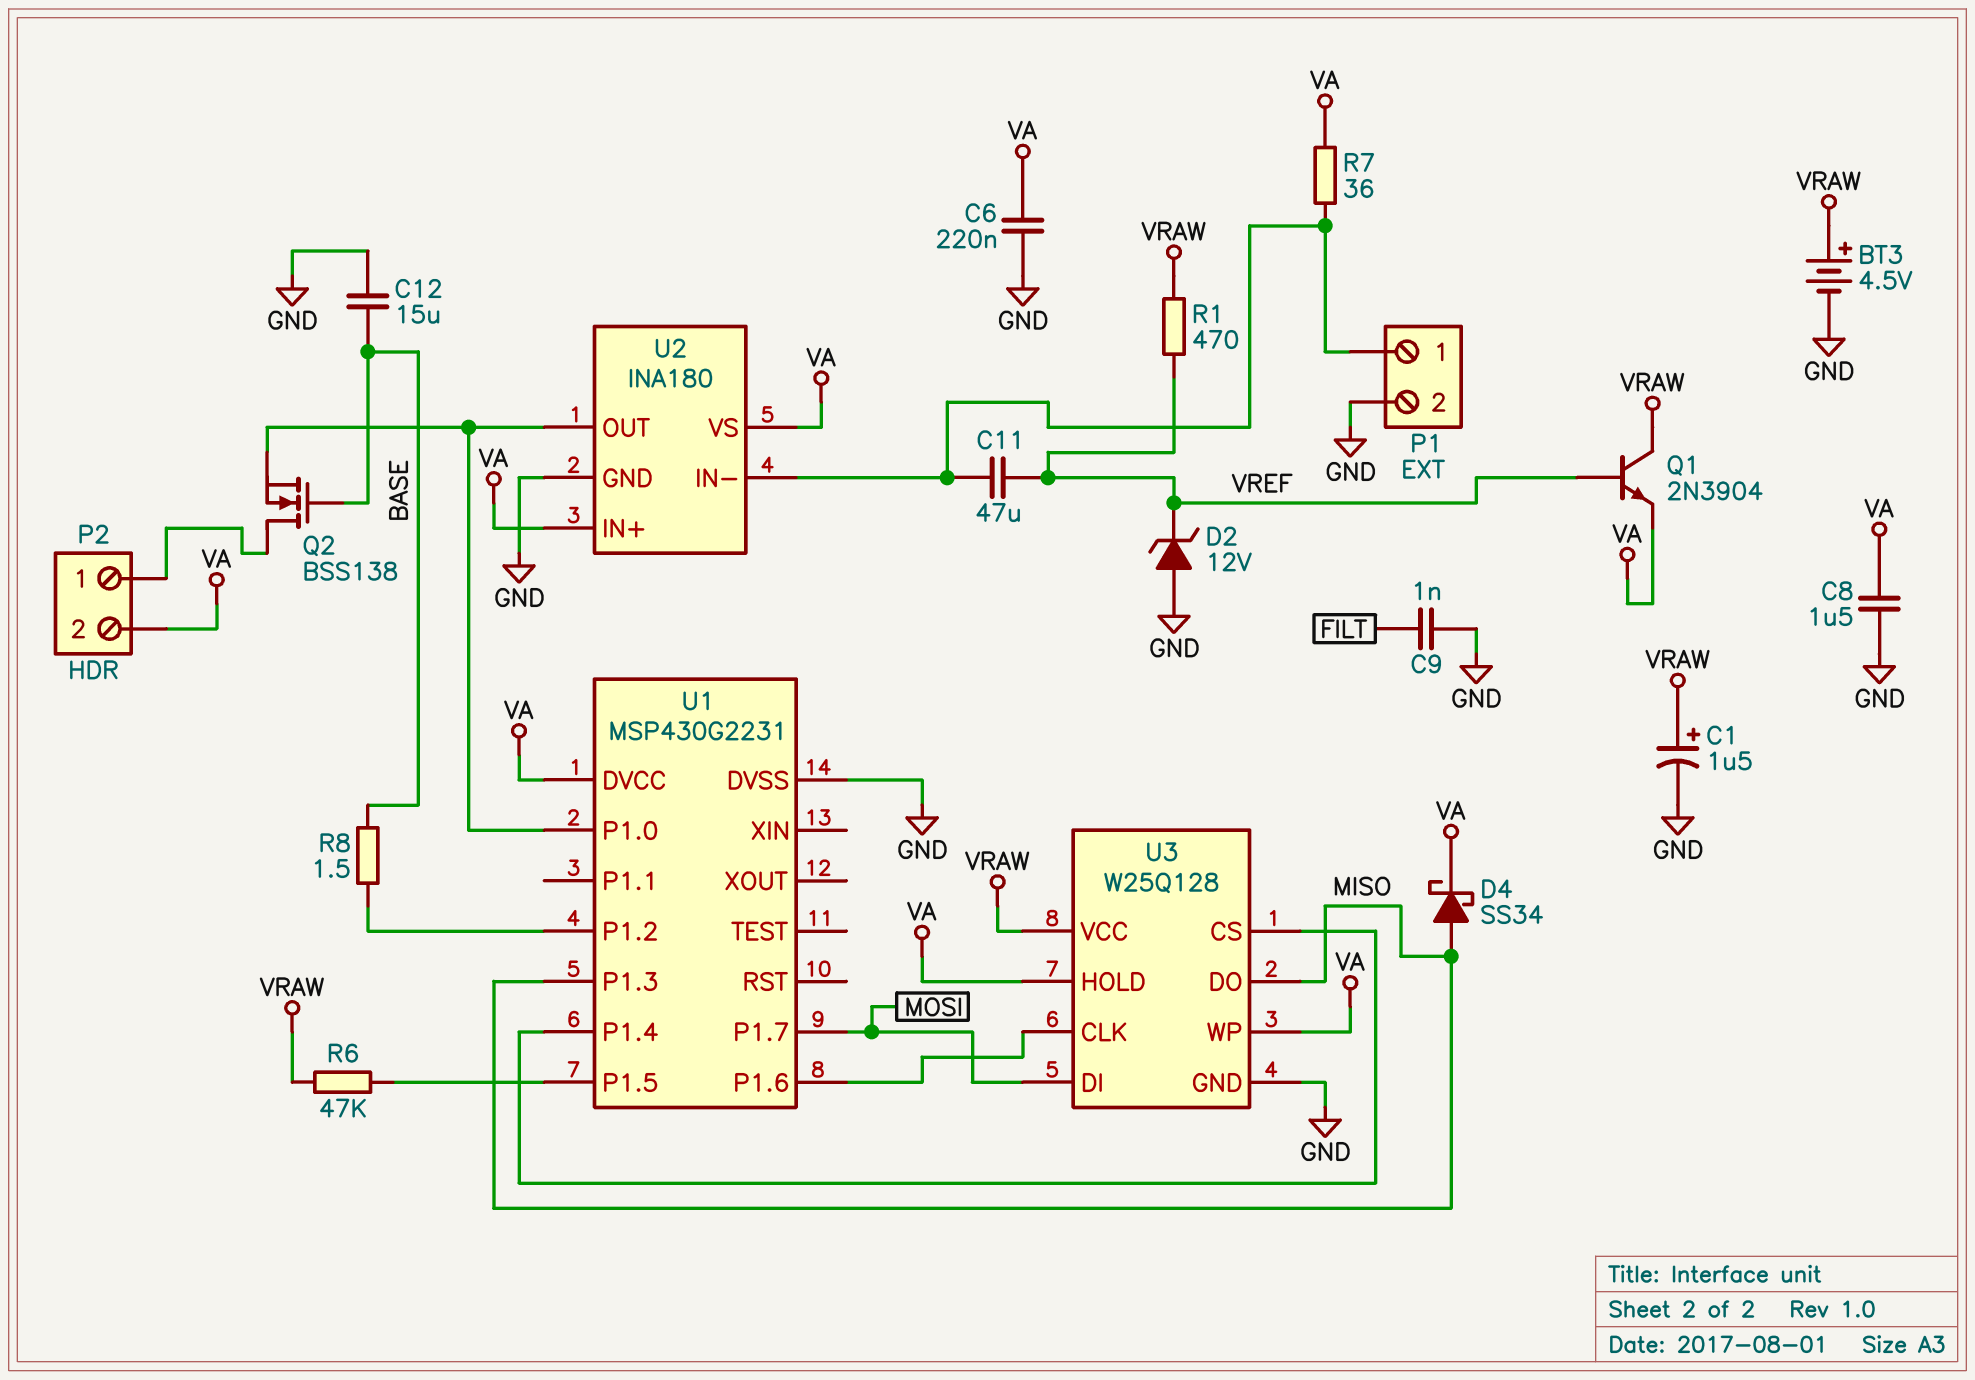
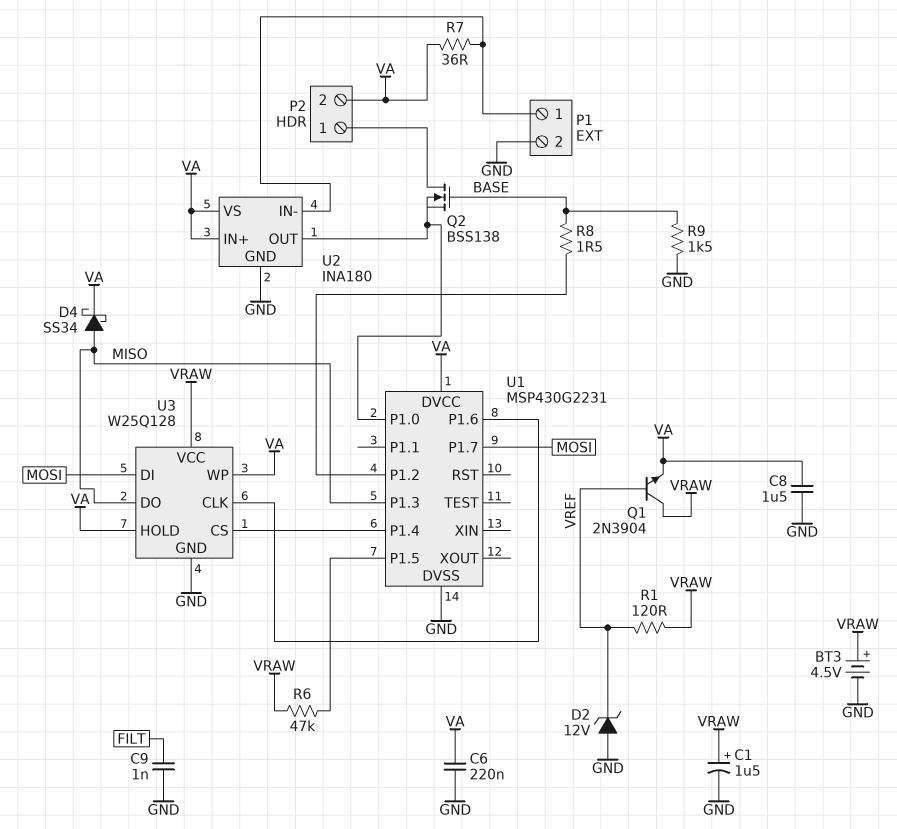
C11: 47uF (P1/1, VREF) -> none
C12: 15uF (BASE, GND) -> none
R1: 470 (VRAW, VREF) -> 120 (VRAW, VREF)
R9: none -> 1.5k (BASE, GND)

